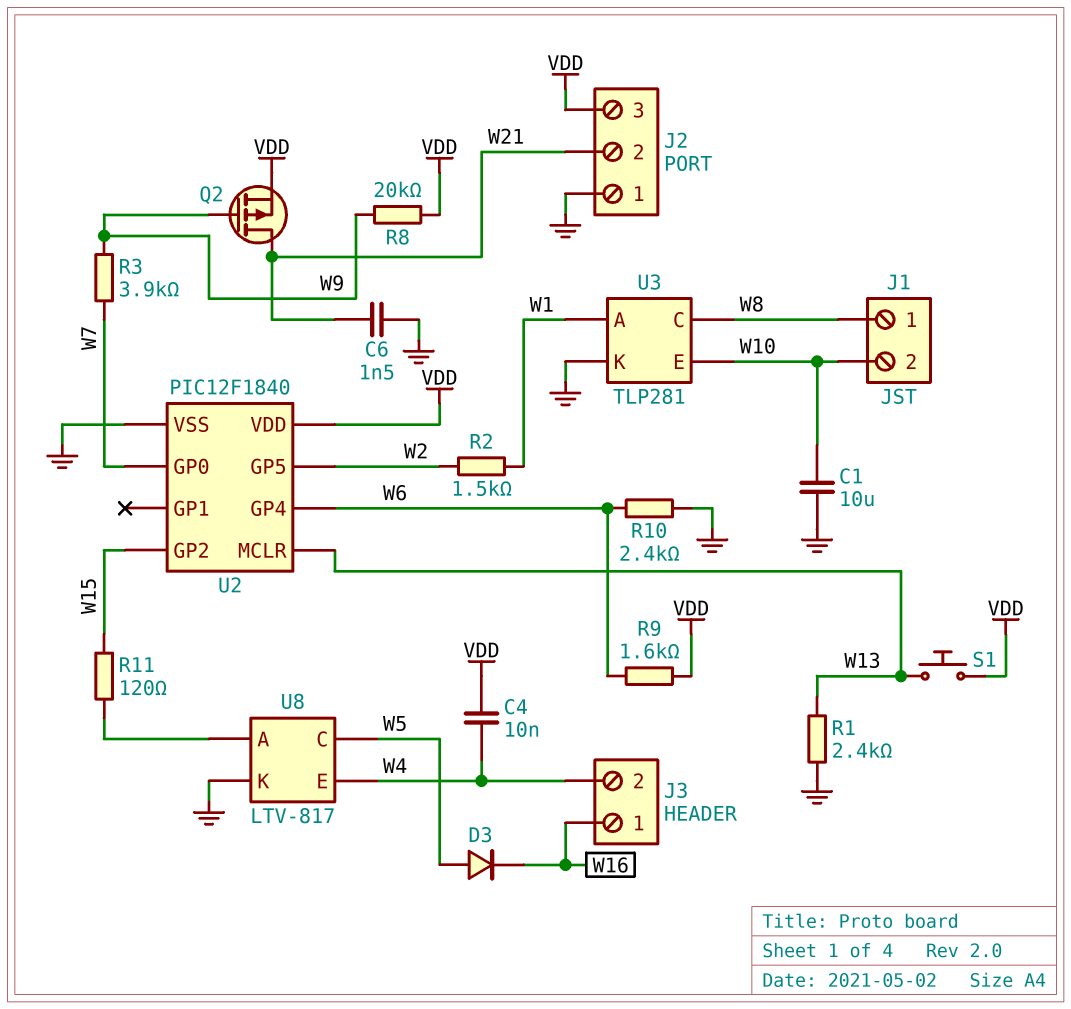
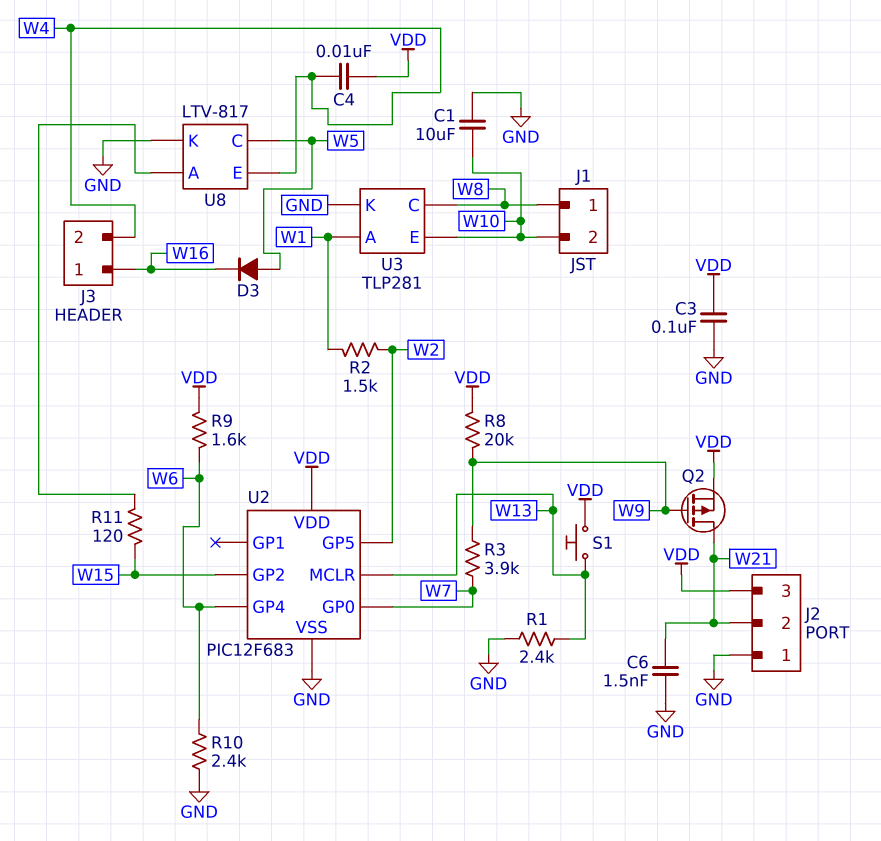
C3: none -> 100nF (GND, VDD)
U2: PIC12F1840 -> PIC12F683

